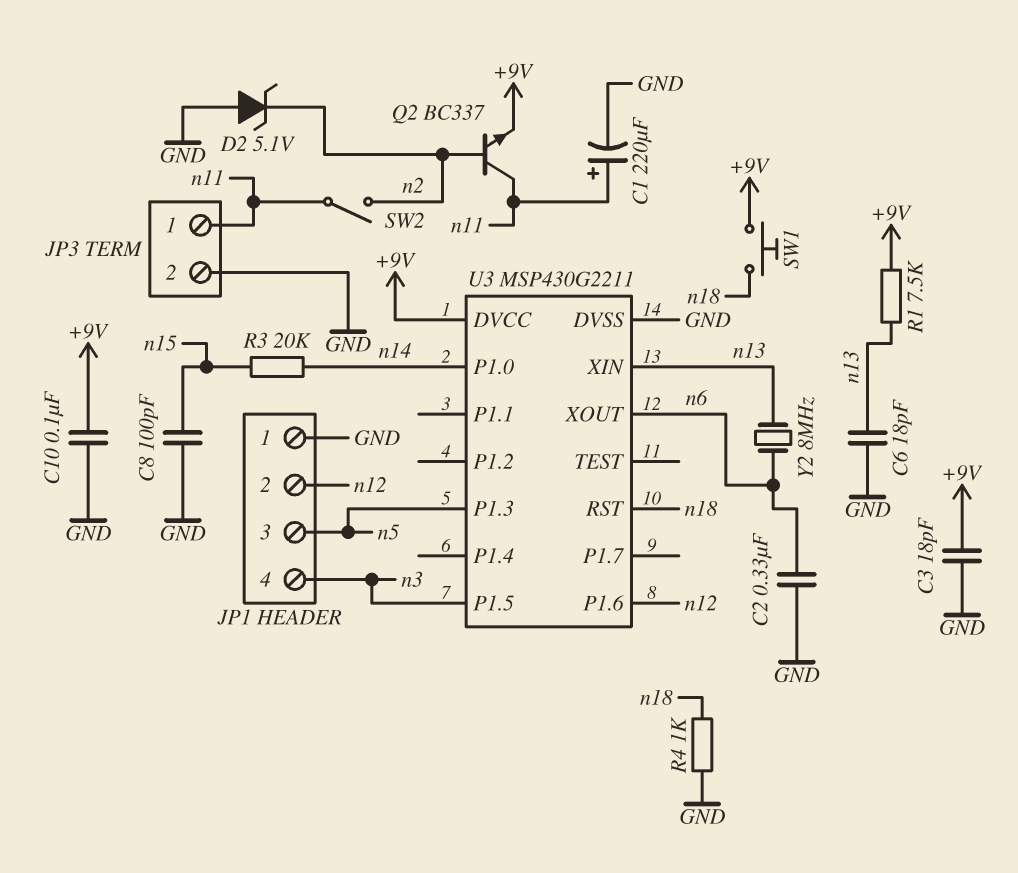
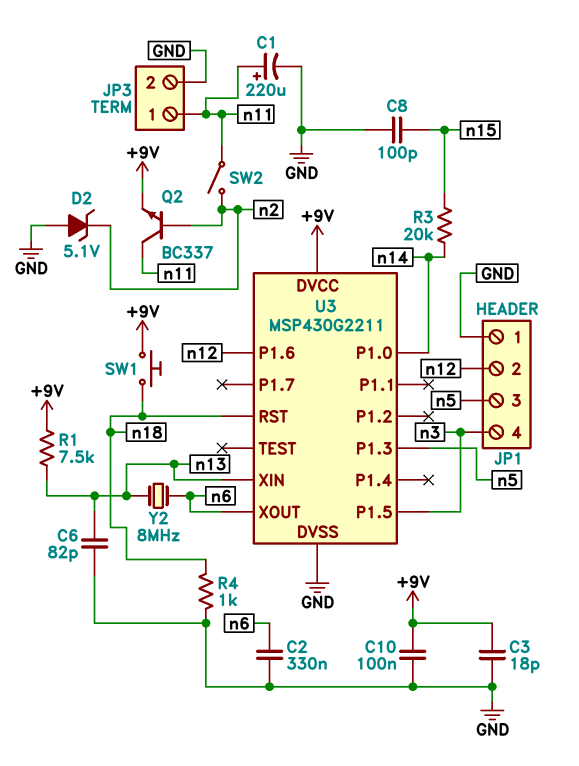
C6: 18pF (GND, n13) -> 82pF (GND, n13)

